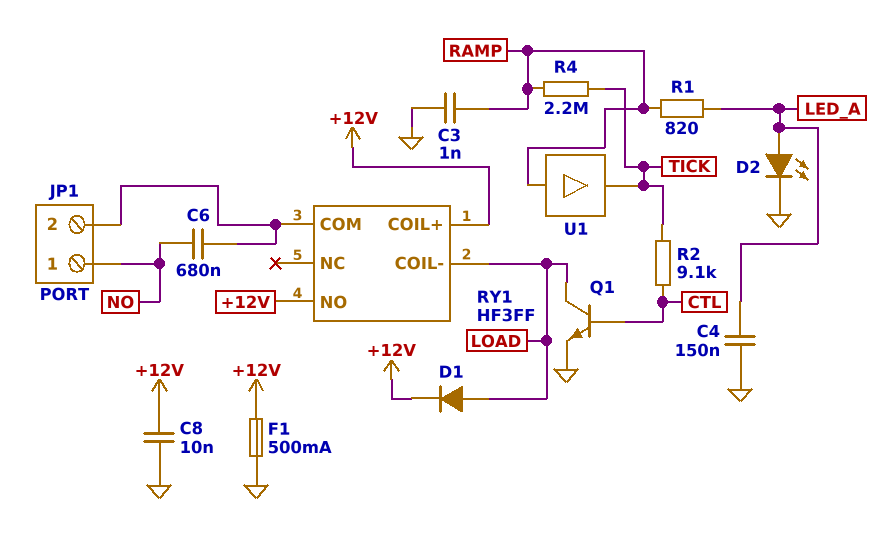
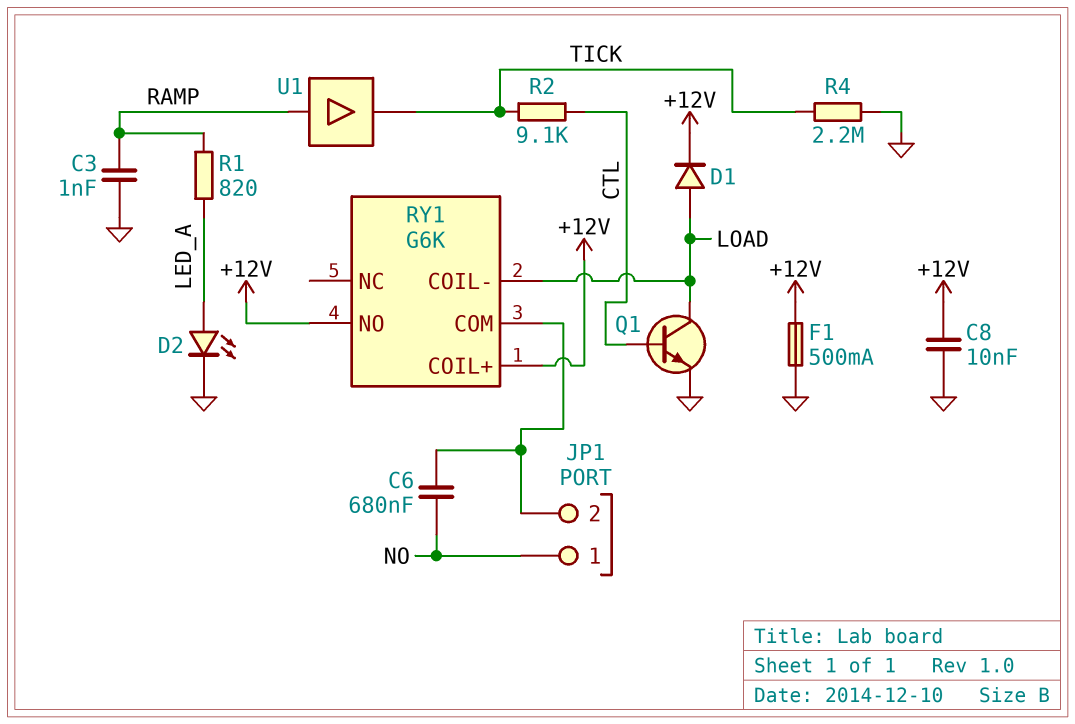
C4: 150nF (GND, LED_A) -> none
R4: 2.2M (RAMP, TICK) -> 2.2M (GND, TICK)
RY1: HF3FF -> G6K

